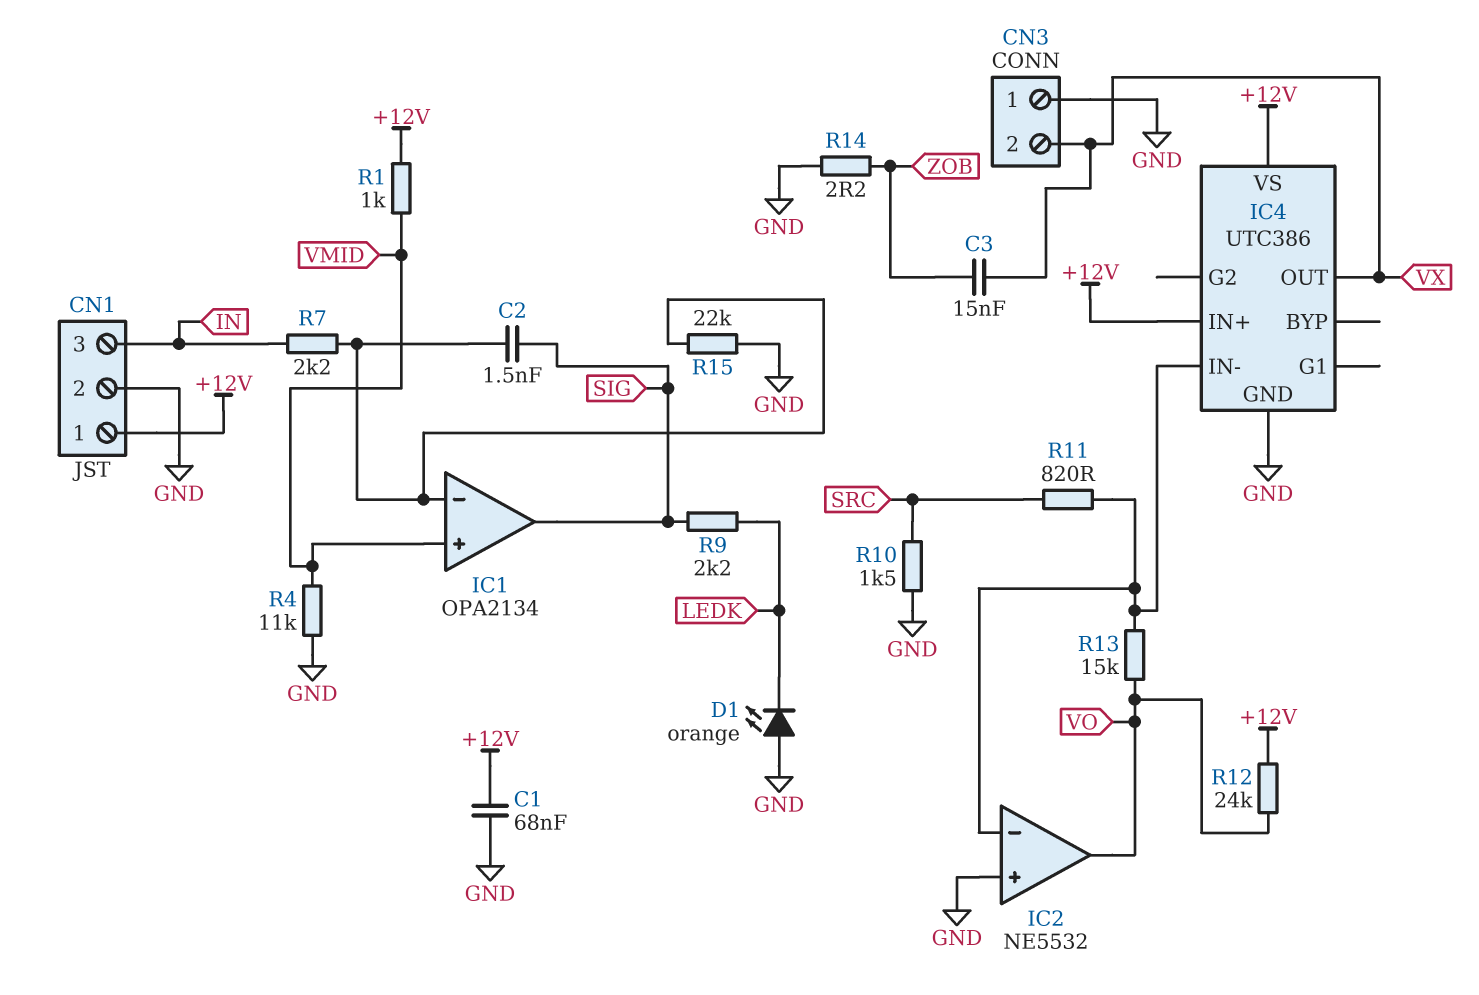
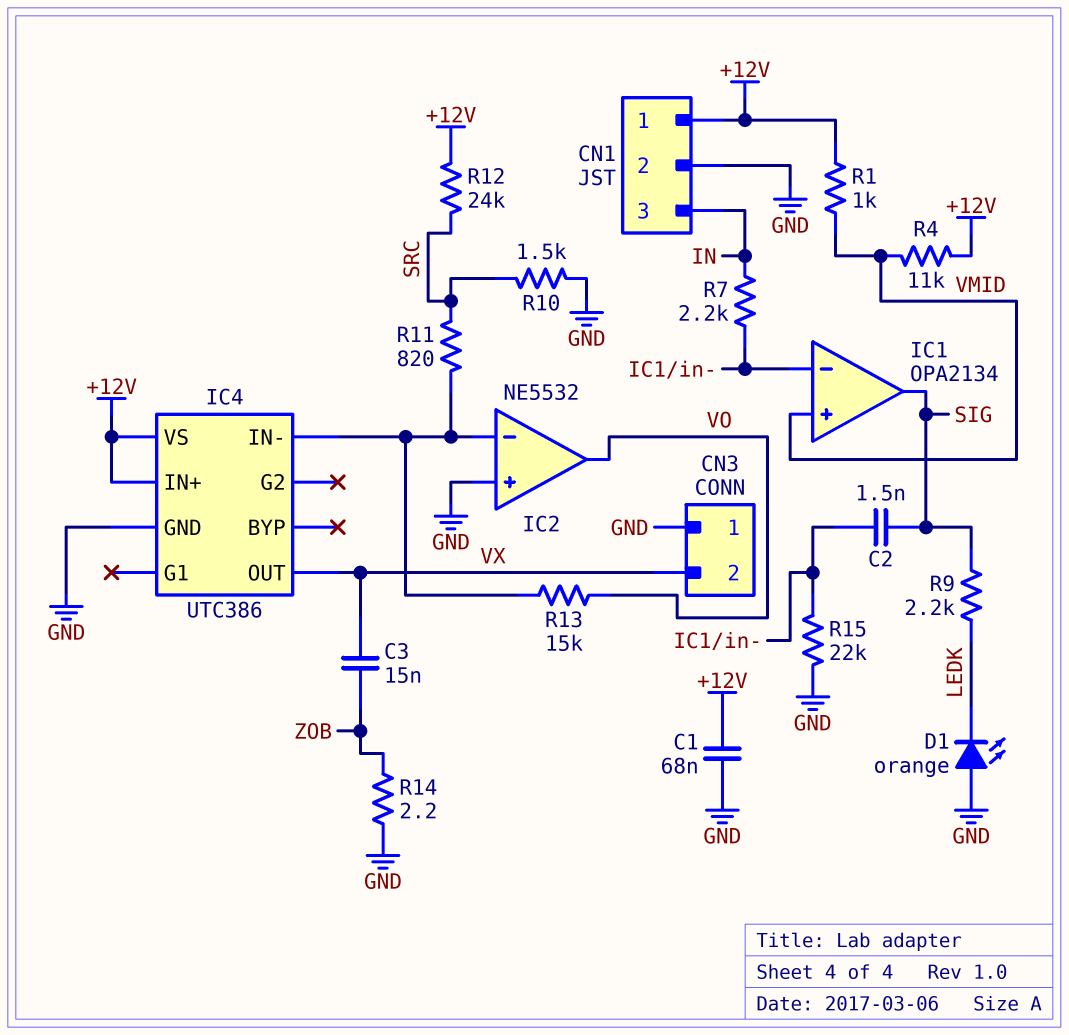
R4: 11k (GND, VMID) -> 11k (+12V, VMID)
R12: 24k (+12V, VO) -> 24k (+12V, SRC)

